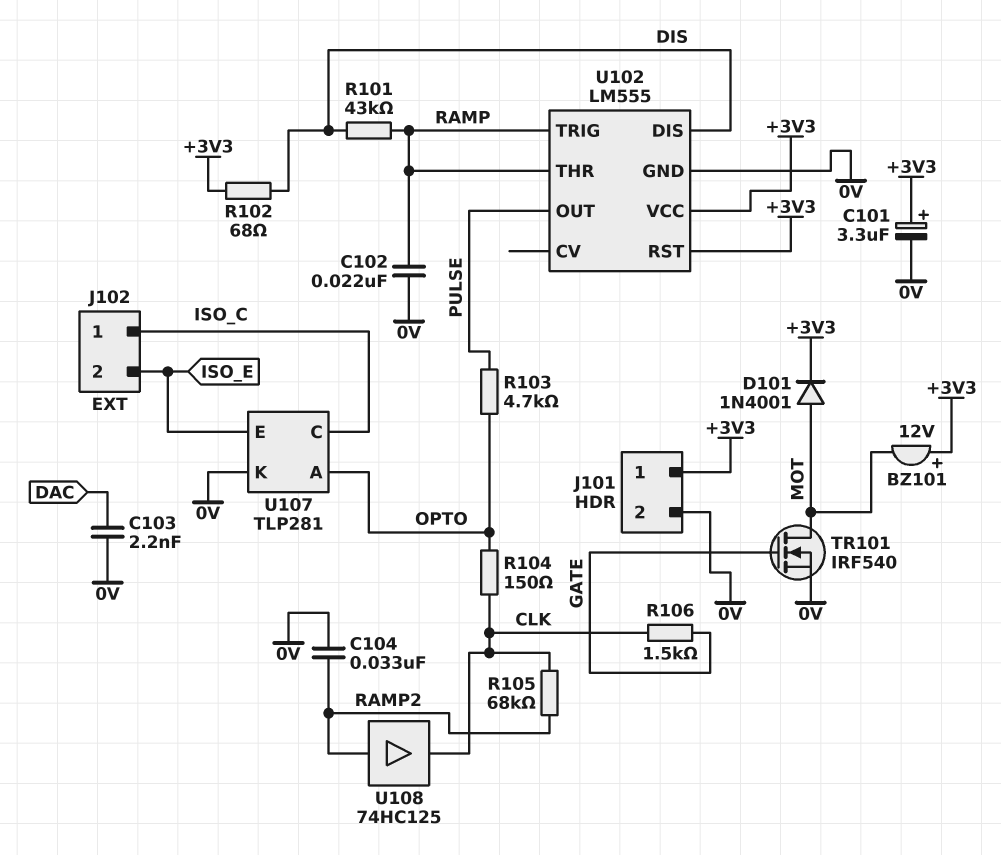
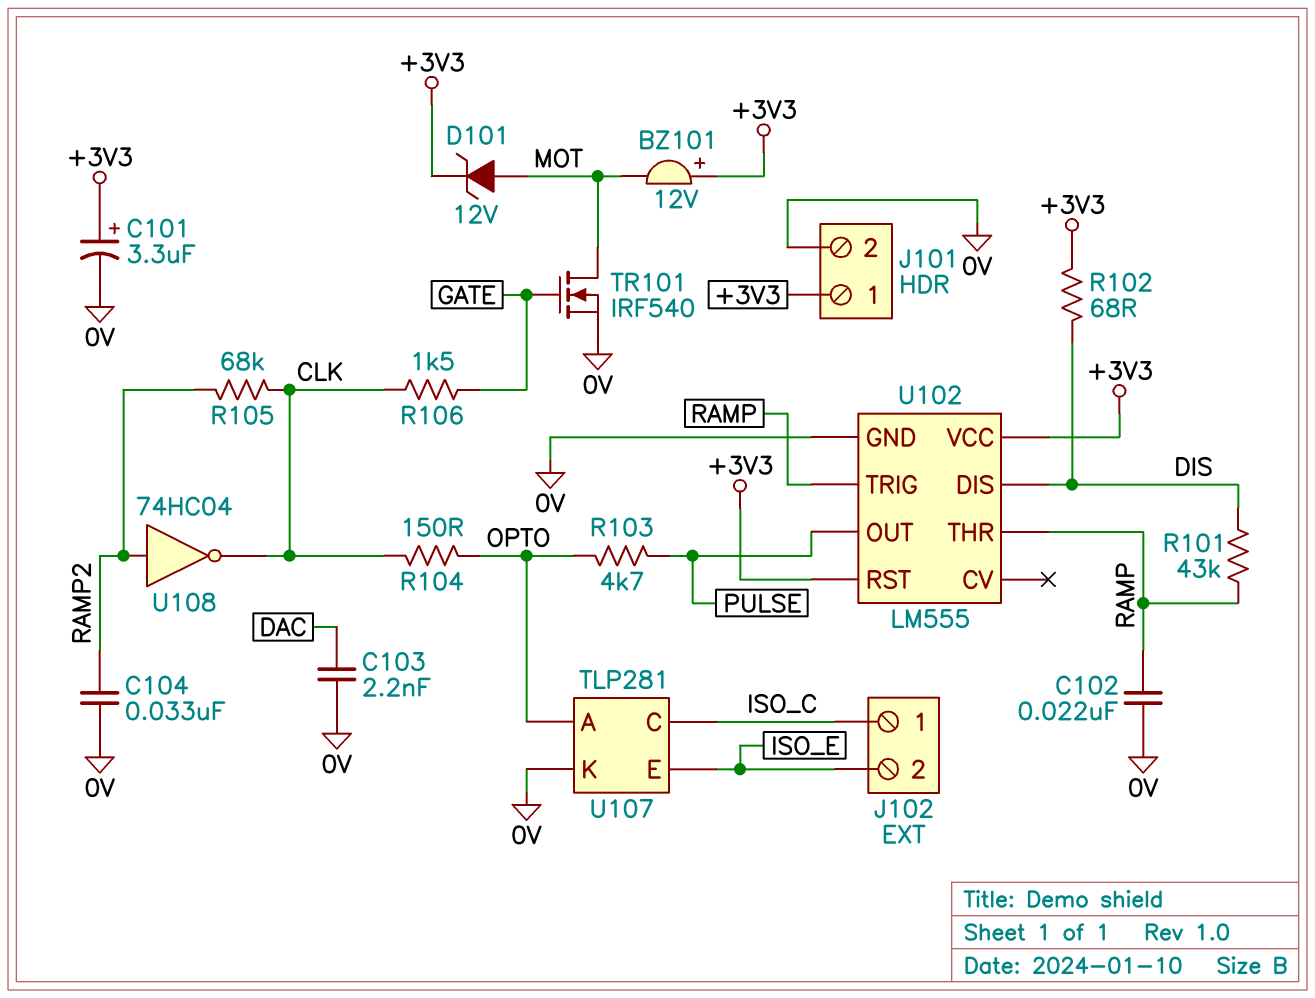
D101: diode 1N4001 (A MOT, K +3V3) -> zener 12V (A MOT, K +3V3)
U108: buffer 74HC125 (in RAMP2, out CLK) -> NOT 74HC04 (in RAMP2, out CLK)

